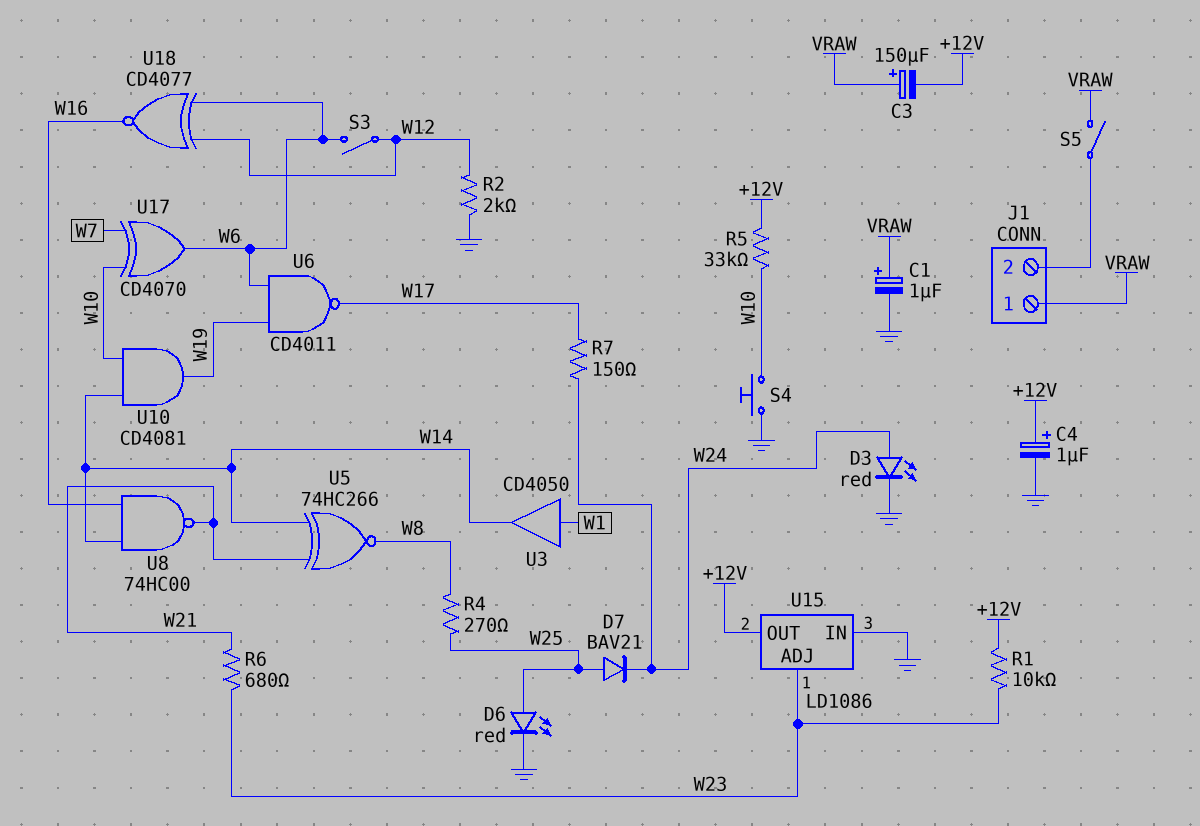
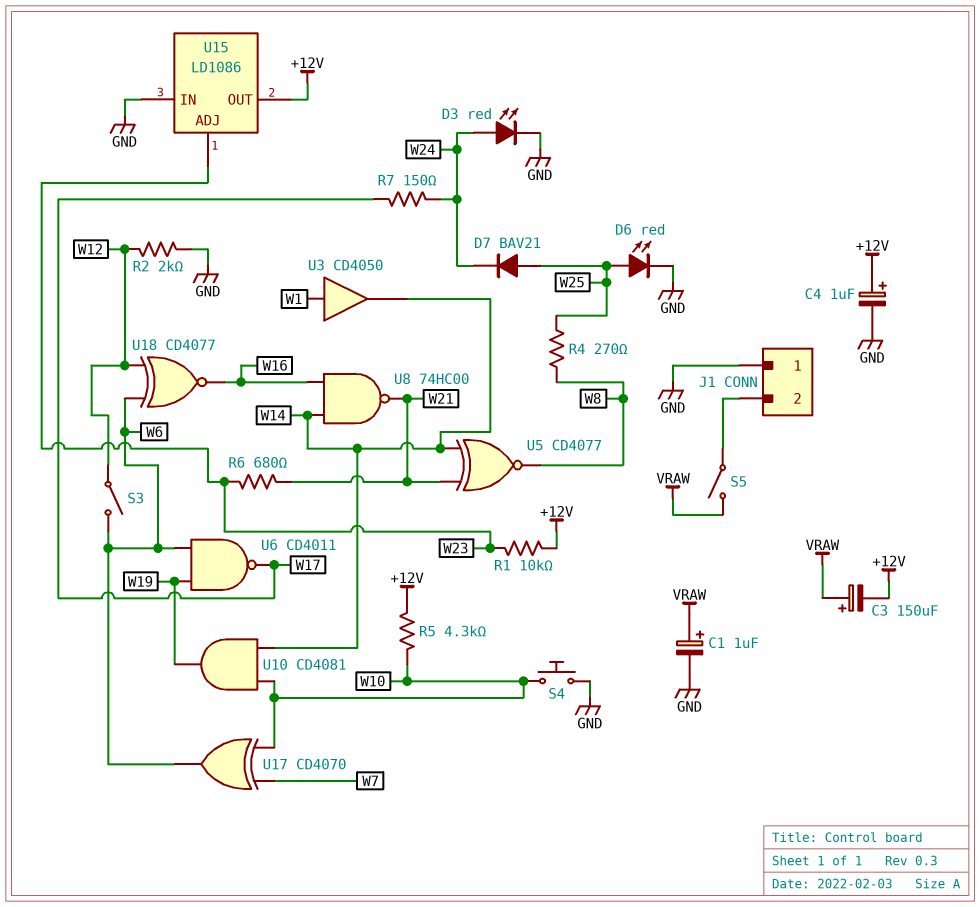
J1 pin 1: VRAW -> GND
R5: 33k (+12V, W10) -> 4.3k (+12V, W10)
U5: XNOR 74HC266 (in W14, in W21, out W8) -> XNOR CD4077 (in W14, in W21, out W8)

